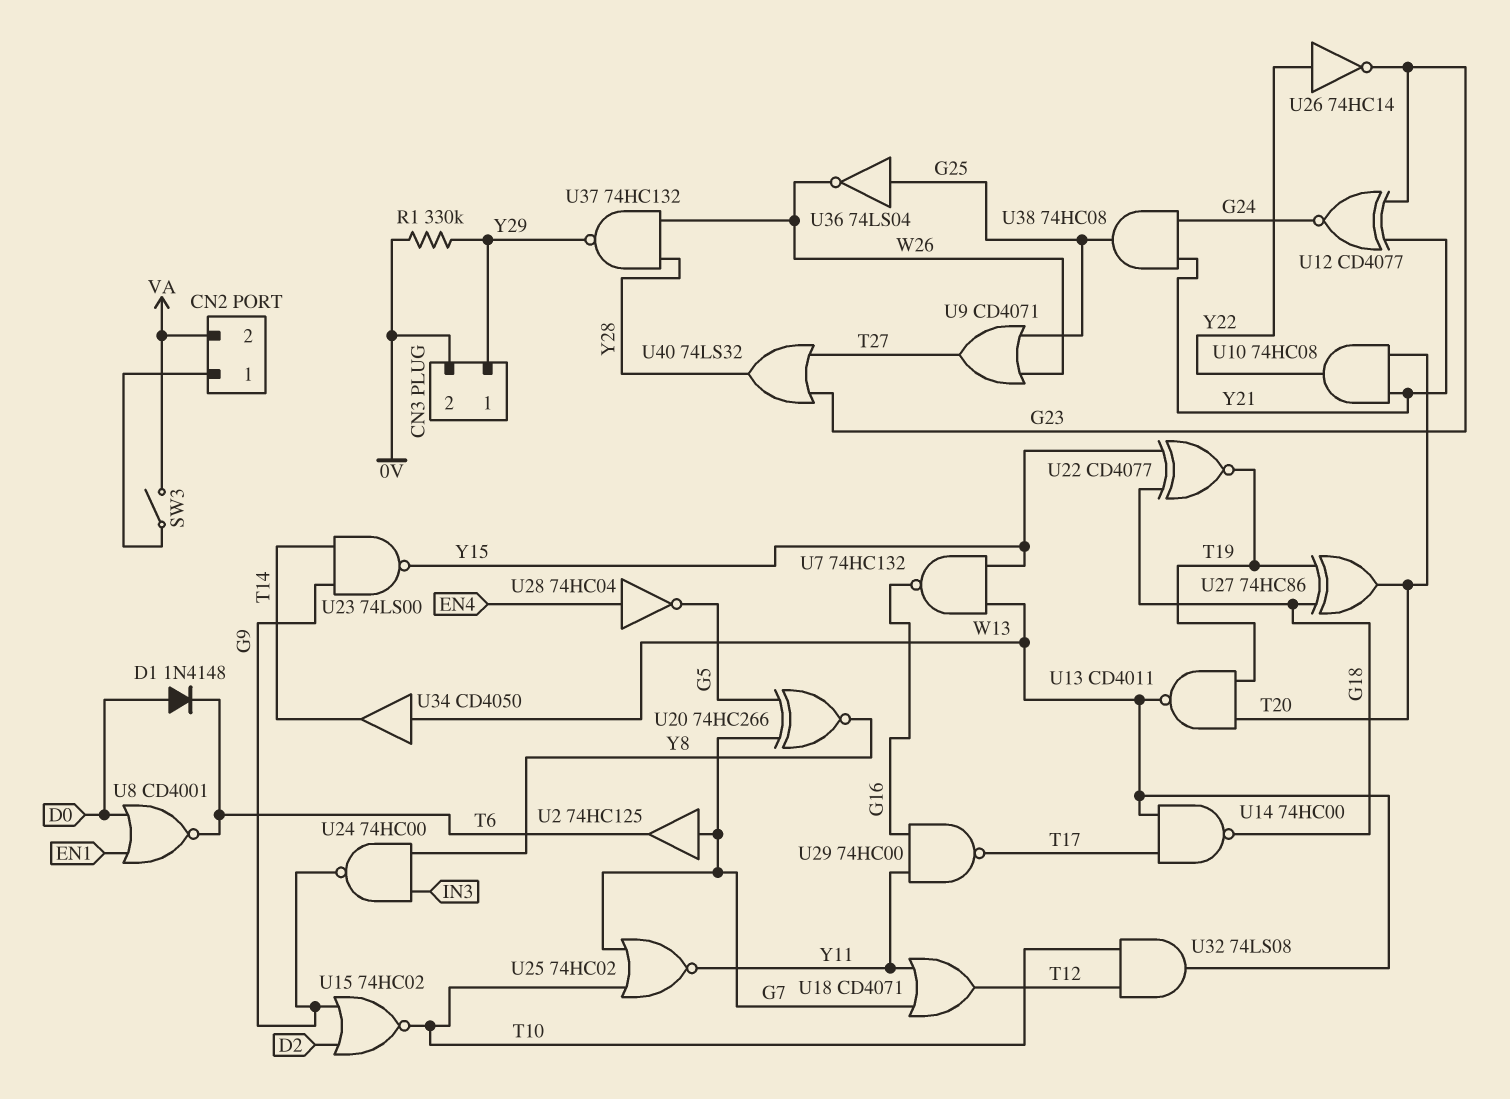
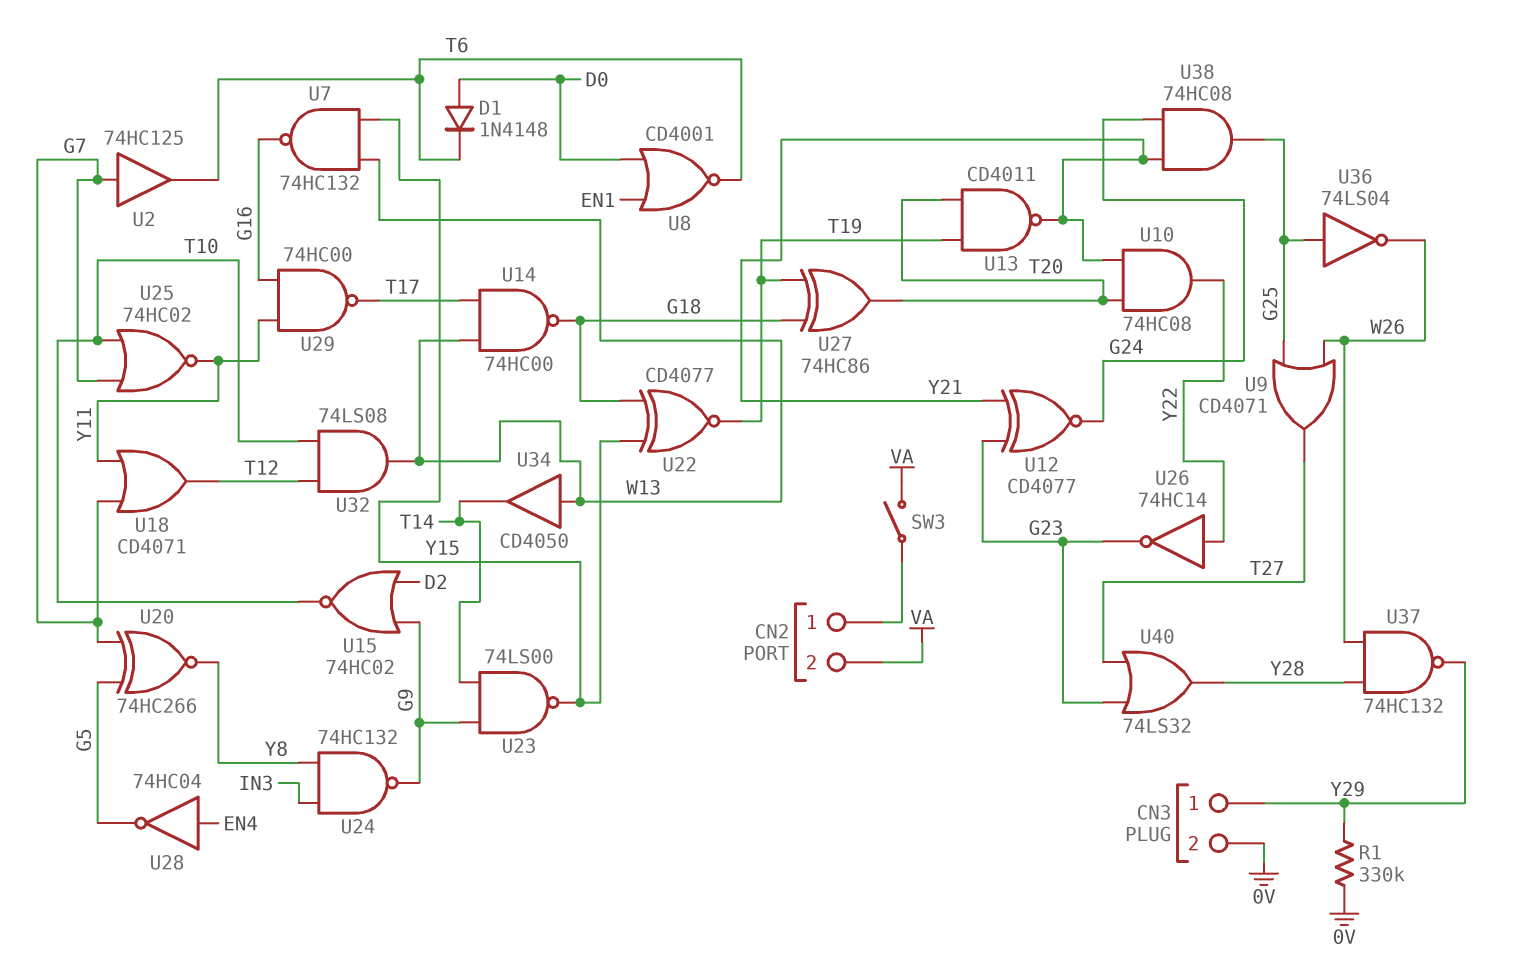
U13: NAND CD4011 (in T19, in T20, out W13) -> NAND CD4011 (in T19, in T20, out Y21)
U24: NAND 74HC00 (in IN3, in Y8, out G9) -> NAND 74HC132 (in IN3, in Y8, out G9)

